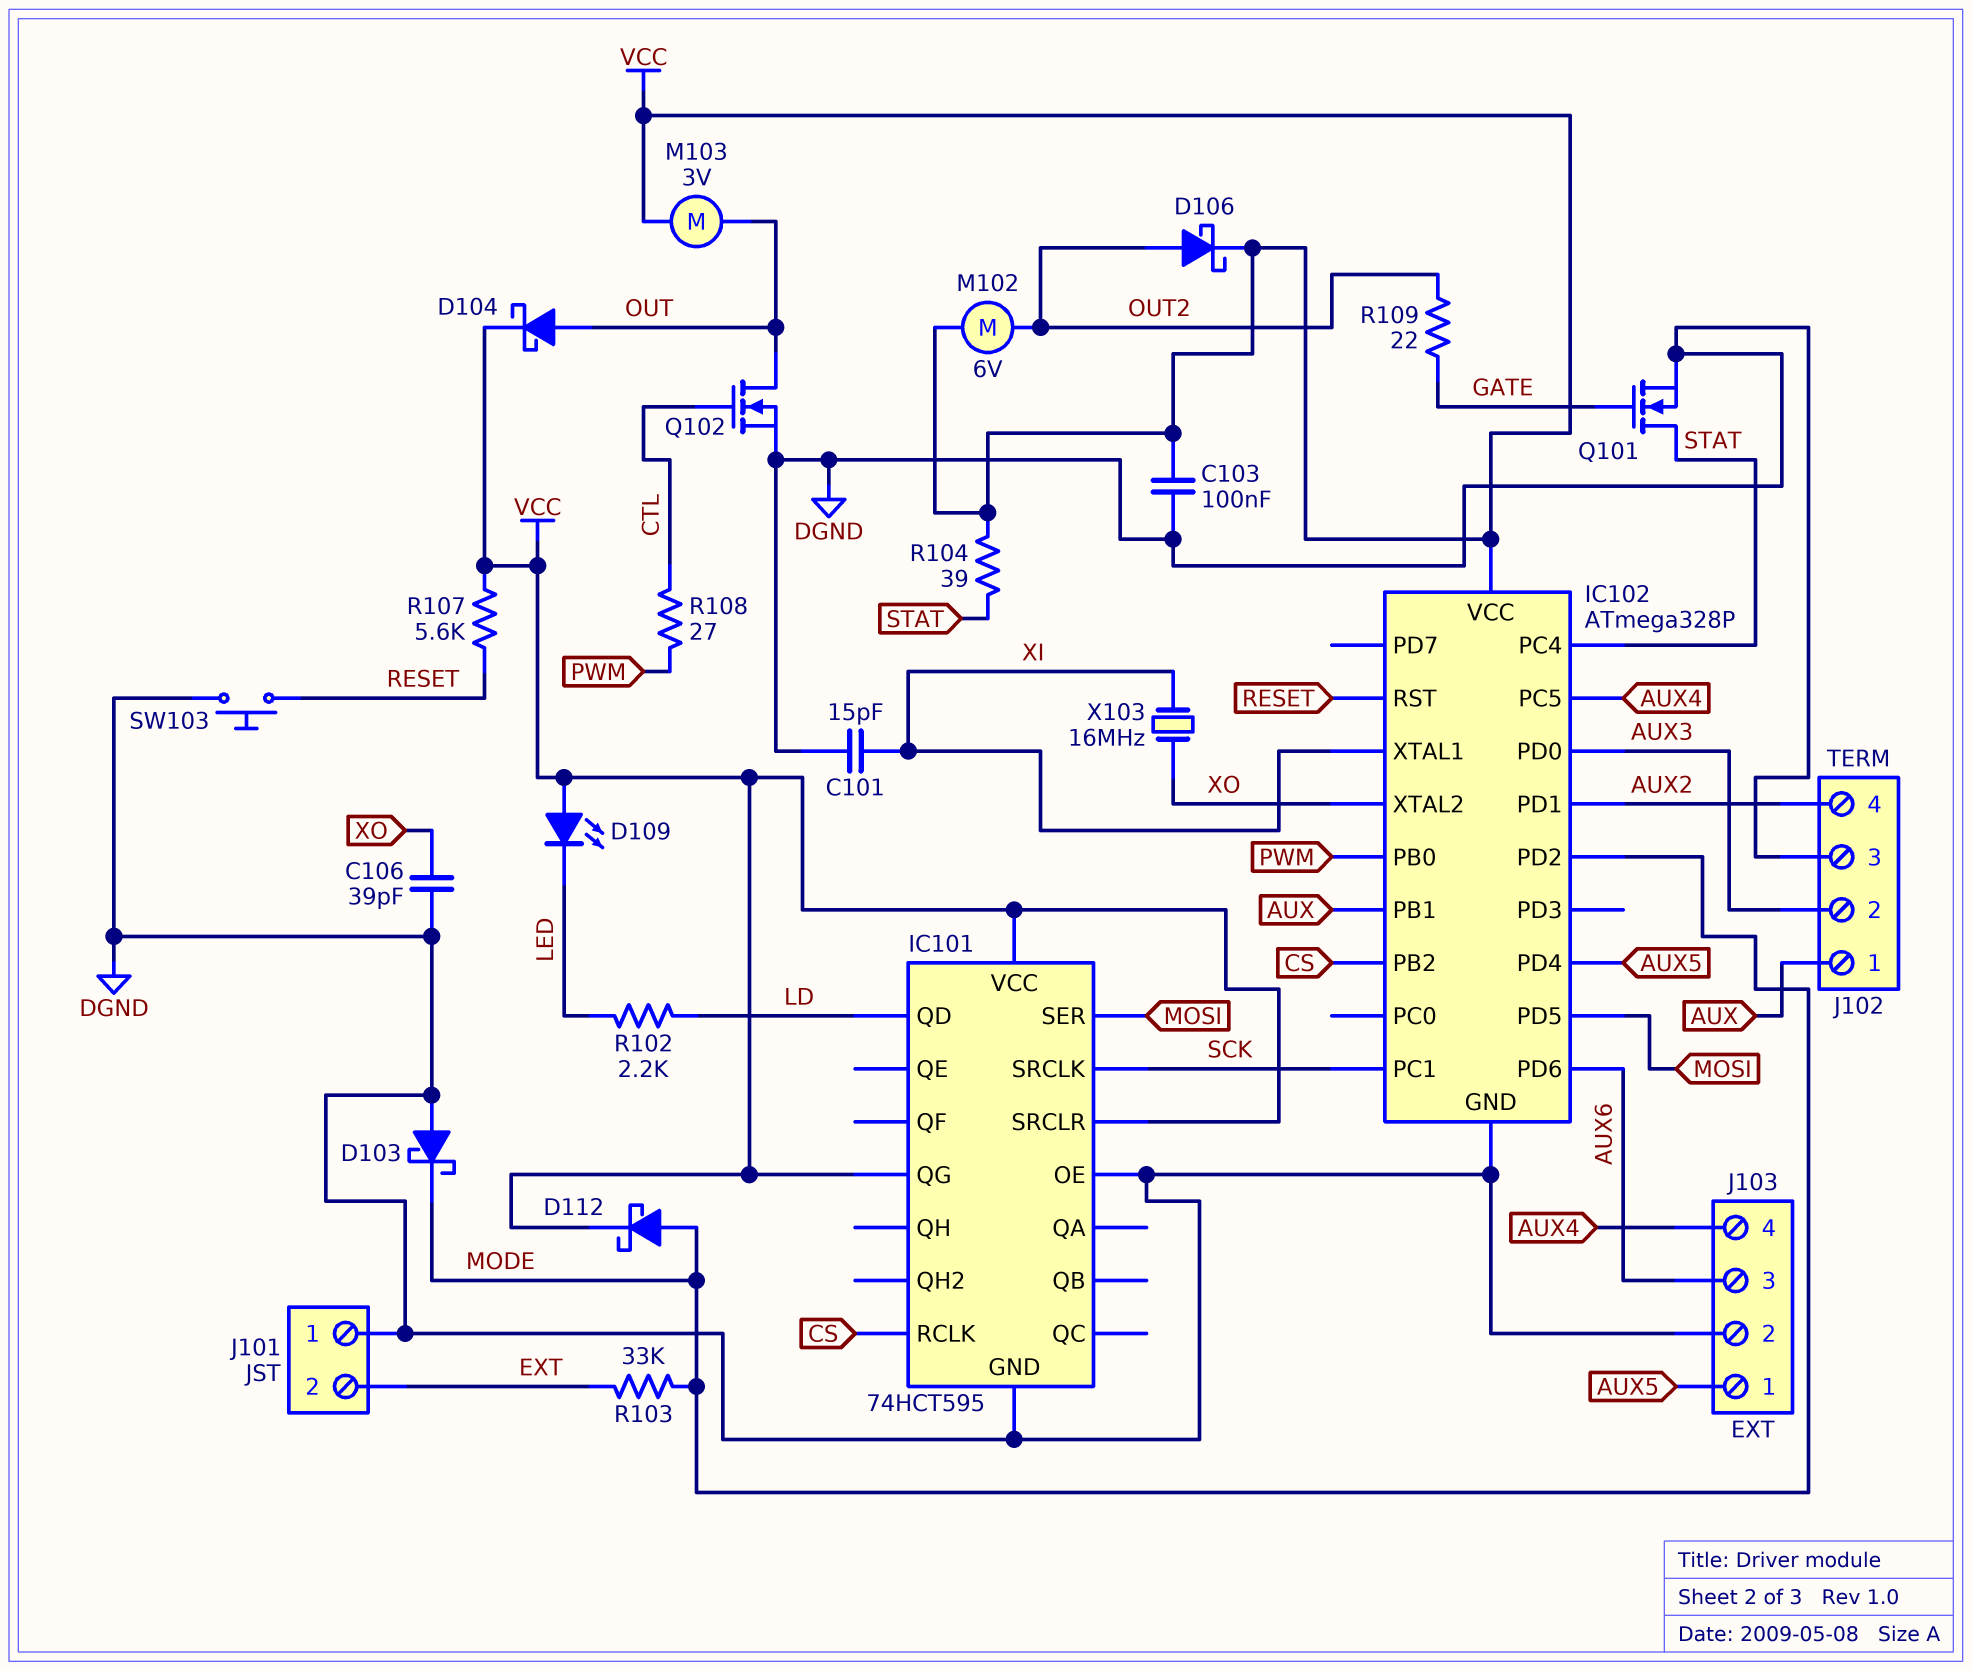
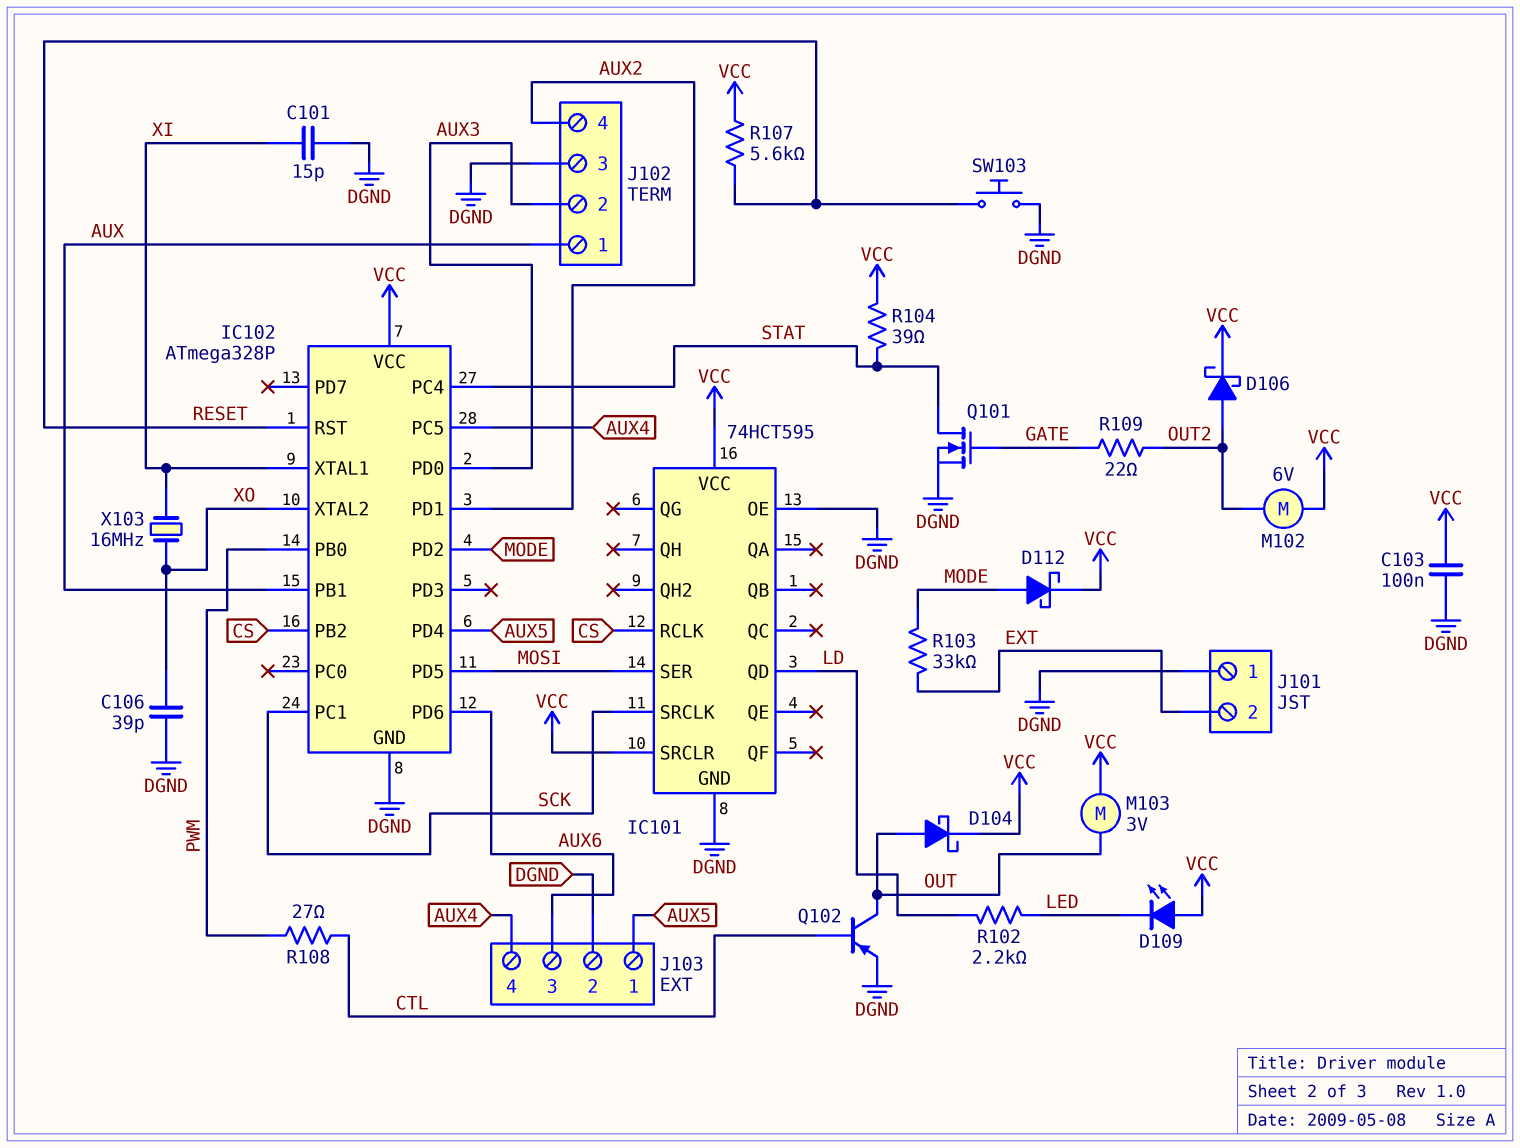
D103: schottky (A DGND, K MODE) -> none
IC101 pin QG: VCC -> none
Q102: NMOS (G CTL, D OUT, S DGND) -> PNP (B CTL, C OUT, E DGND)

